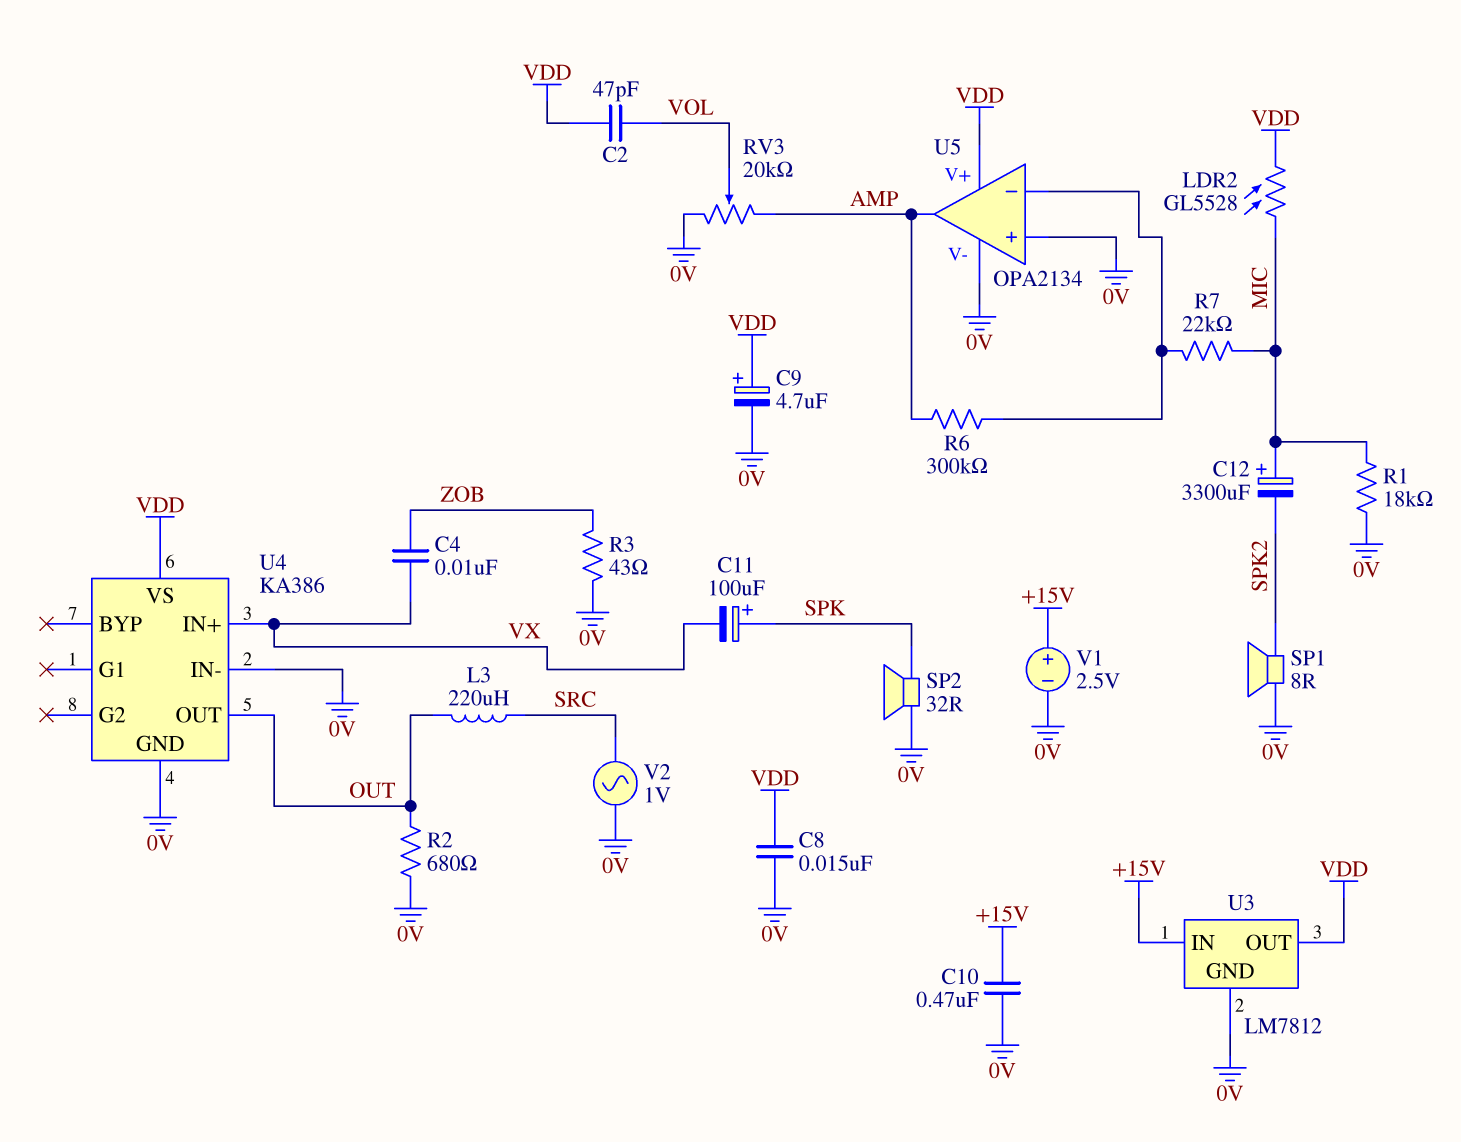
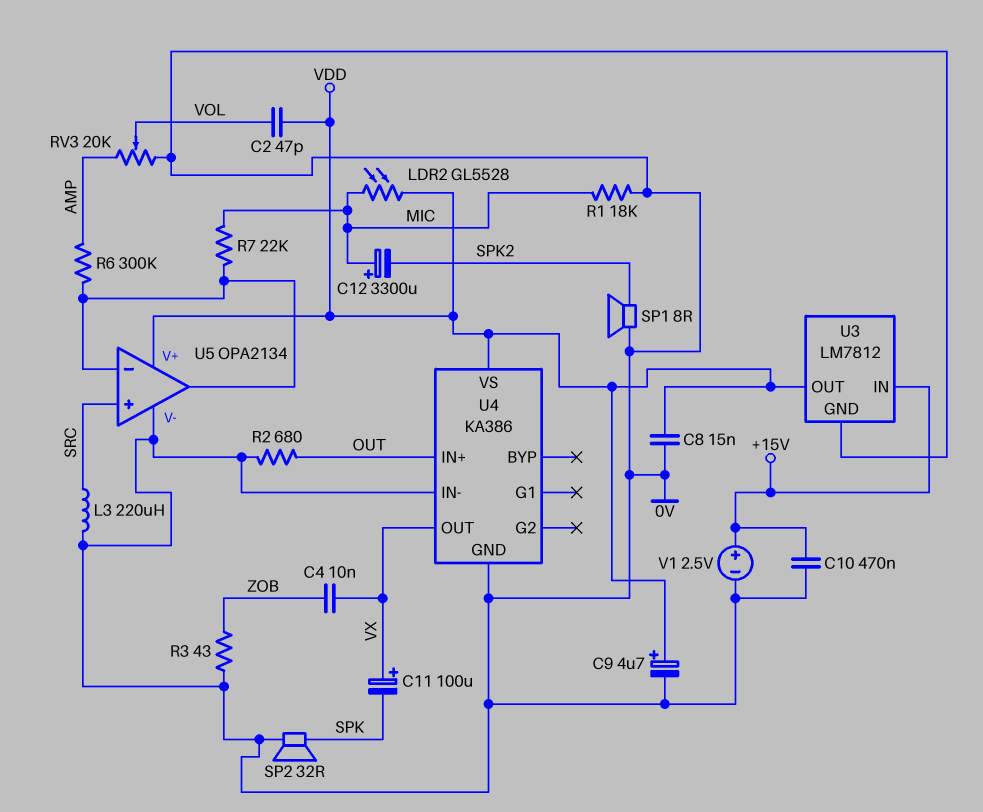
C11: 100uF (plus SPK, minus VX) -> 100uF (plus VX, minus SPK)
L3: 220uH (OUT, SRC) -> 220uH (0V, SRC)
U4 pin IN+: VX -> OUT
U4 pin OUT: OUT -> VX
U5 pin in+: 0V -> SRC
U5 pin out: AMP -> U5/in-
V2: AC 1V (0V, SRC) -> none

